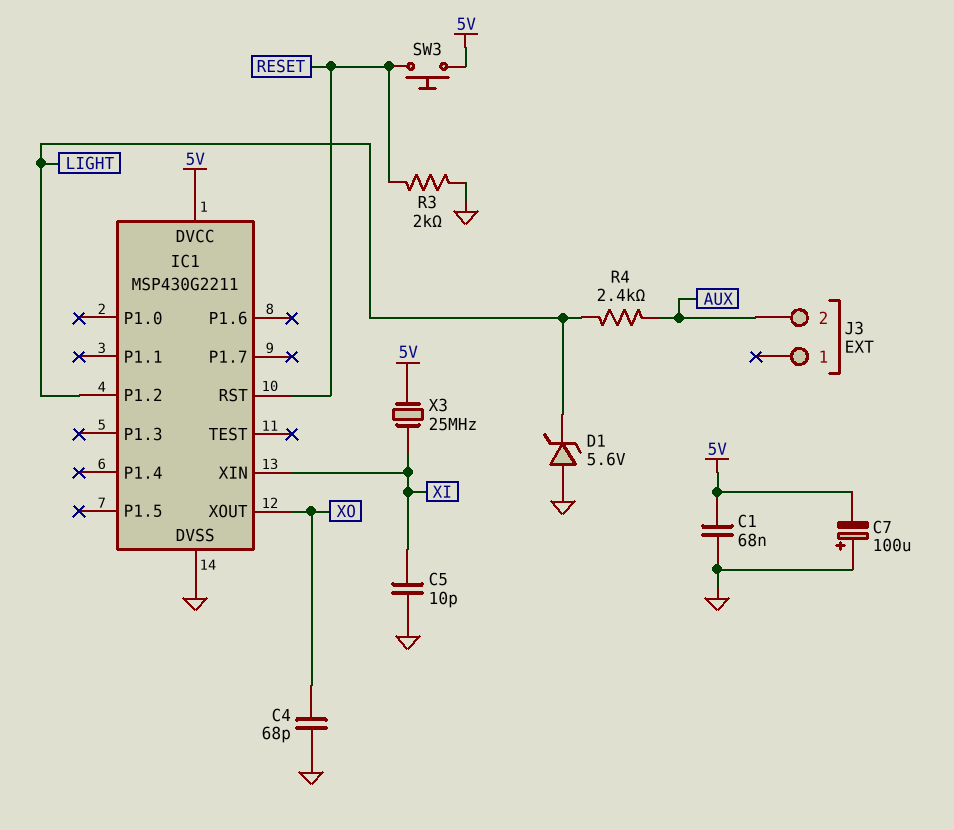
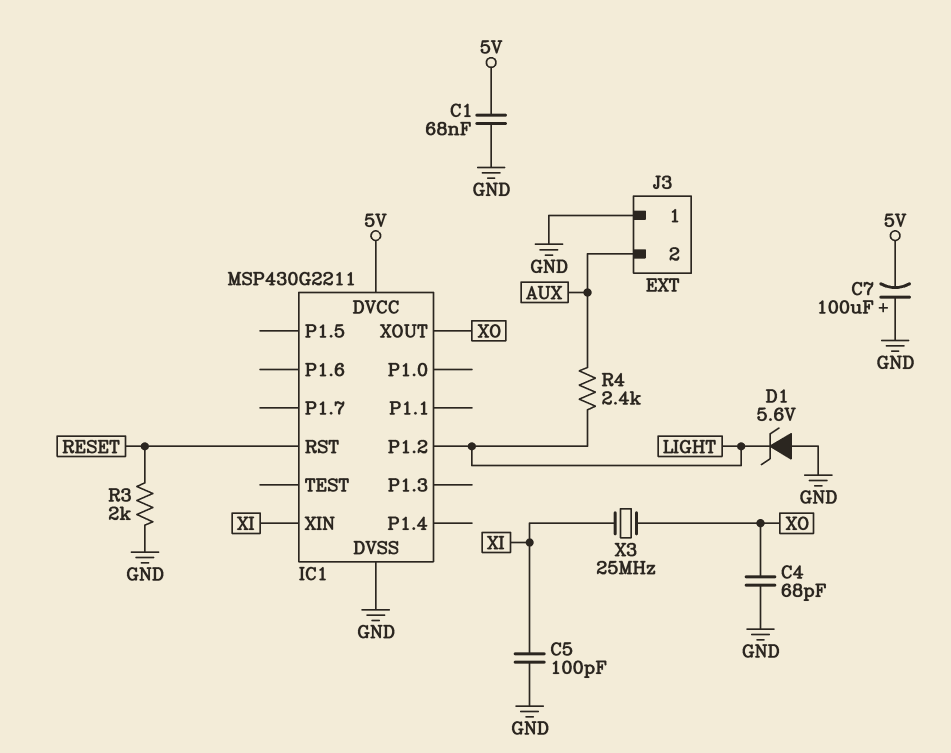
C5: 10pF (GND, XI) -> 100pF (GND, XI)
J3 pin 1: none -> GND
SW3: button (5V, RESET) -> none
X3: 25MHz (5V, XI) -> 25MHz (XI, XO)

